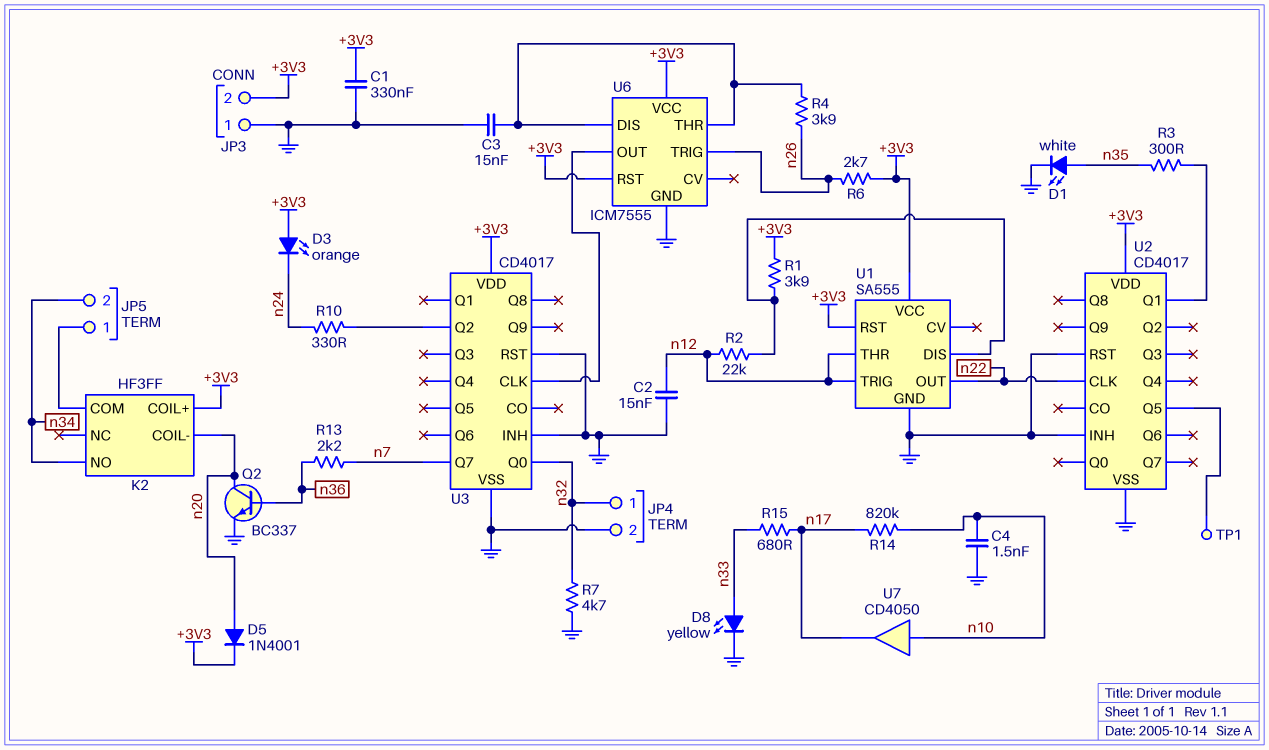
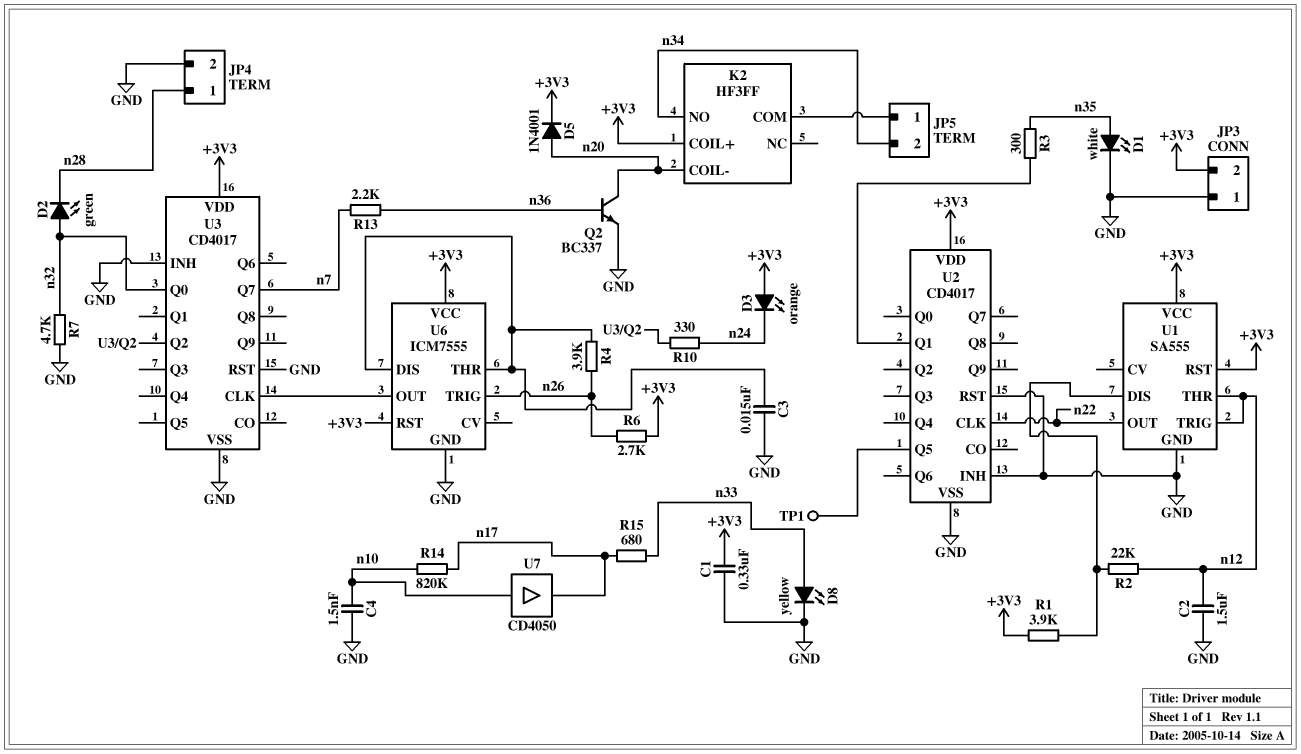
C2: 15nF (GND, n12) -> 1.5uF (GND, n12)
D2: none -> LED green (A n32, K n28)
JP4 pin 1: n32 -> n28

